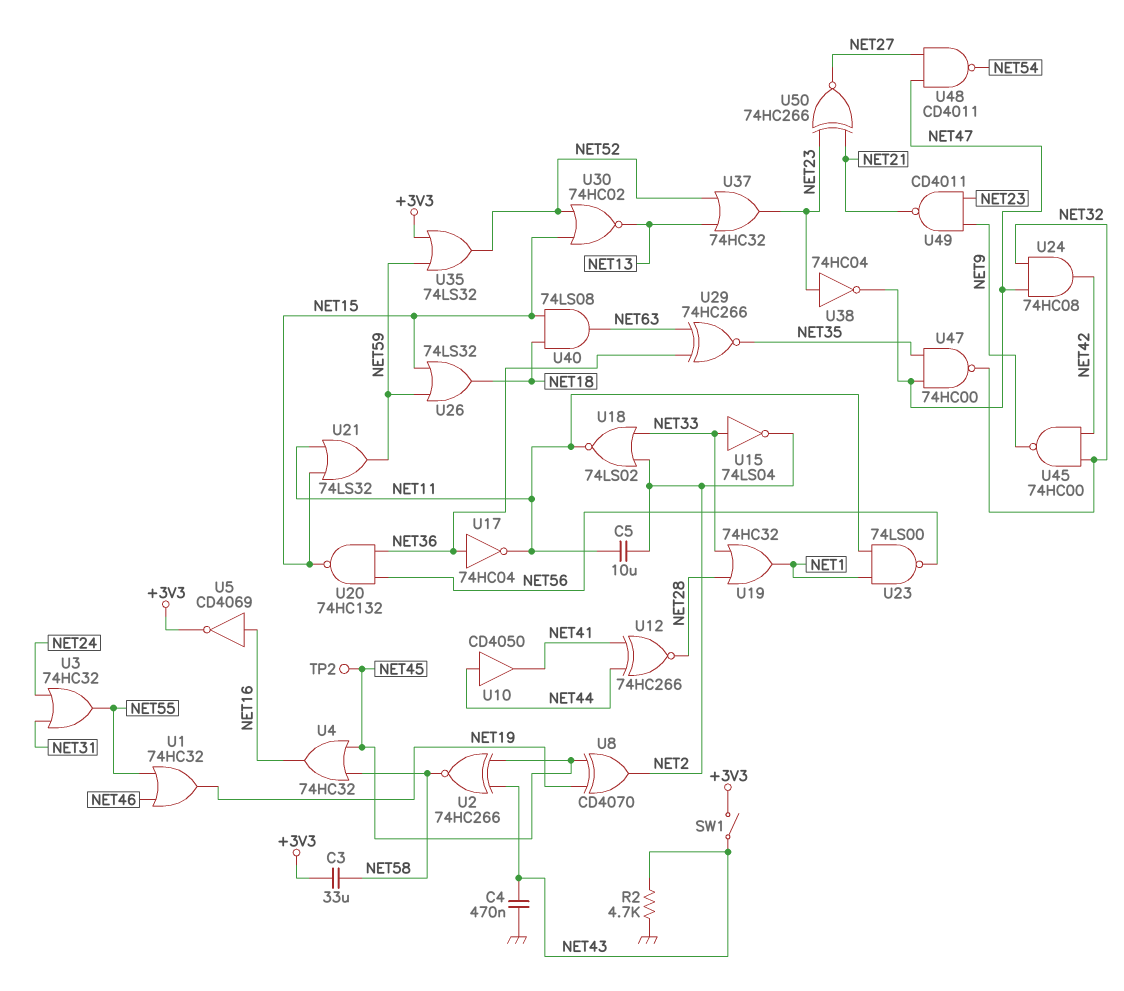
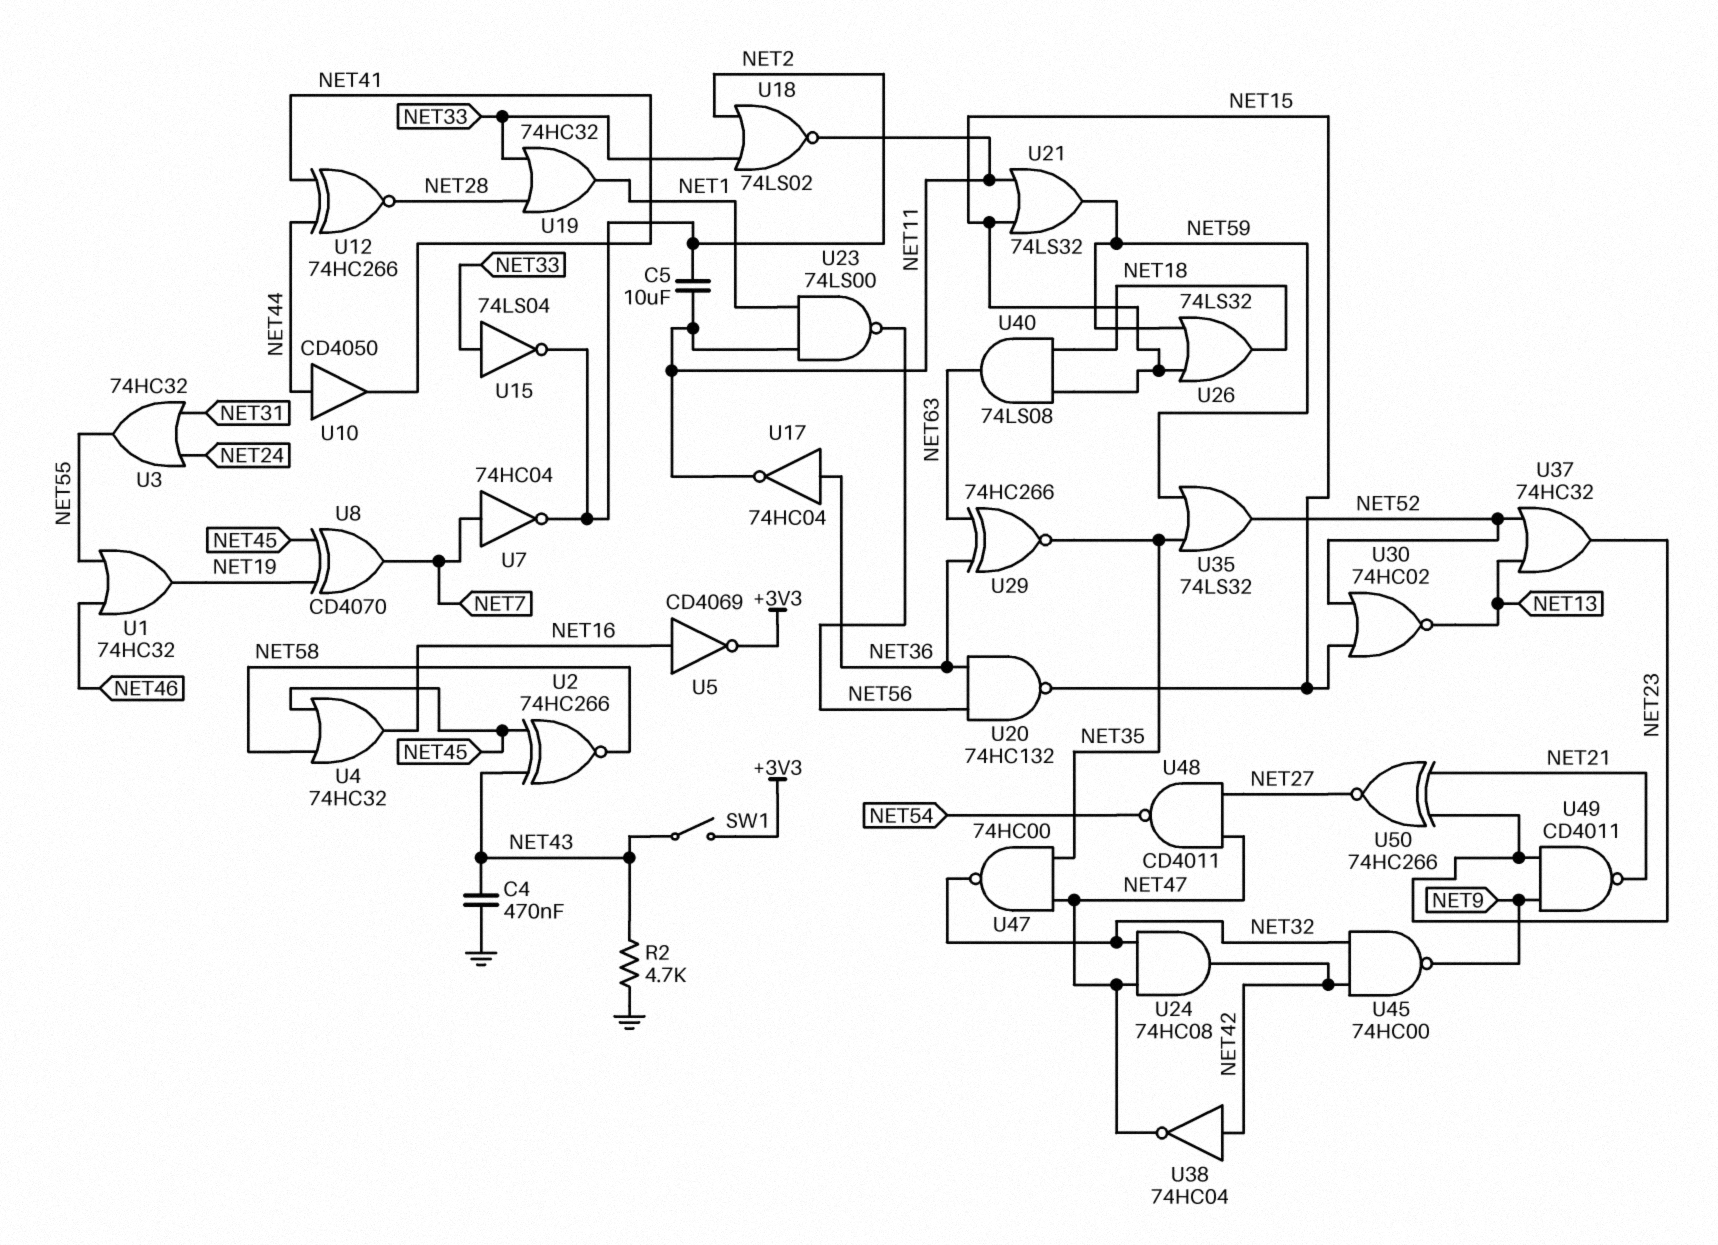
C3: 33uF (+3V3, NET58) -> none
TP2: test point (NET45) -> none
U7: none -> NOT 74HC04 (in NET7, out NET2)
U8: XOR CD4070 (in NET19, in NET45, out NET2) -> XOR CD4070 (in NET19, in NET45, out NET7)
U35: OR 74LS32 (in +3V3, in NET59, out NET52) -> OR 74LS32 (in NET35, in NET59, out NET52)
U38: NOT 74HC04 (in NET23, out NET47) -> NOT 74HC04 (in NET42, out NET47)

